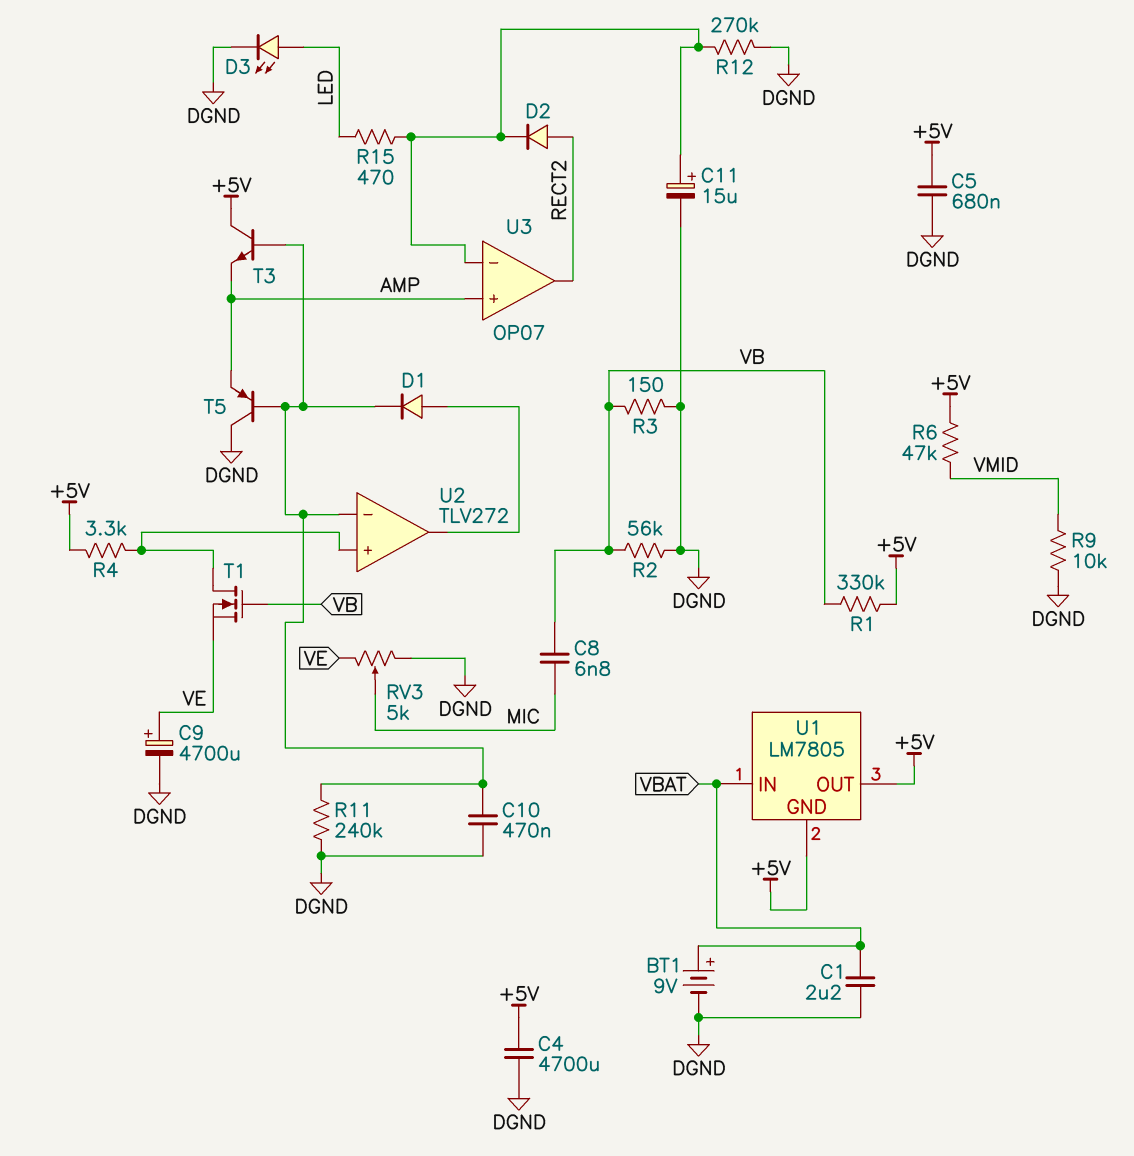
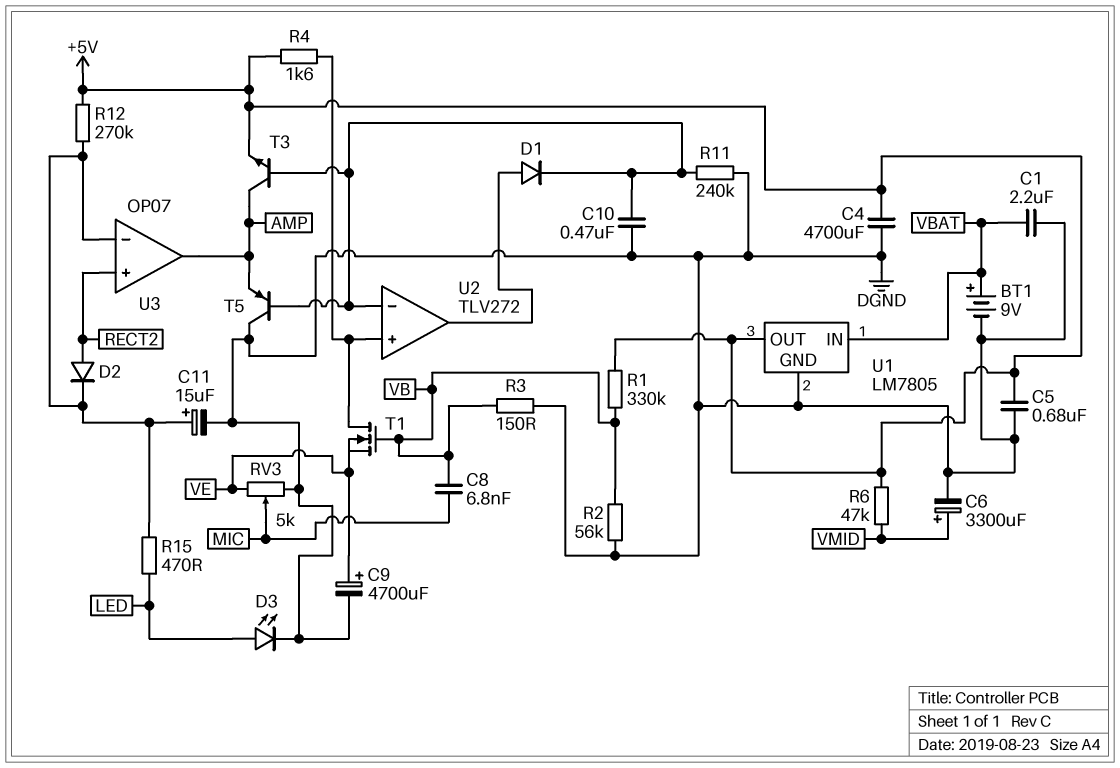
C6: none -> 3300uF (plus VMID, minus DGND)
R4: 3.3k (+5V, U2/in+) -> 1.6k (+5V, U2/in+)
R9: 10k (DGND, VMID) -> none
R12: 270k (DGND, U3/in-) -> 270k (+5V, U3/in-)
T3: NPN (B U2/in-, C +5V, E AMP) -> NPN (B U2/in-, C AMP, E +5V)
U1 pin GND: +5V -> DGND
U3 pin in+: AMP -> RECT2
U3 pin out: RECT2 -> AMP

